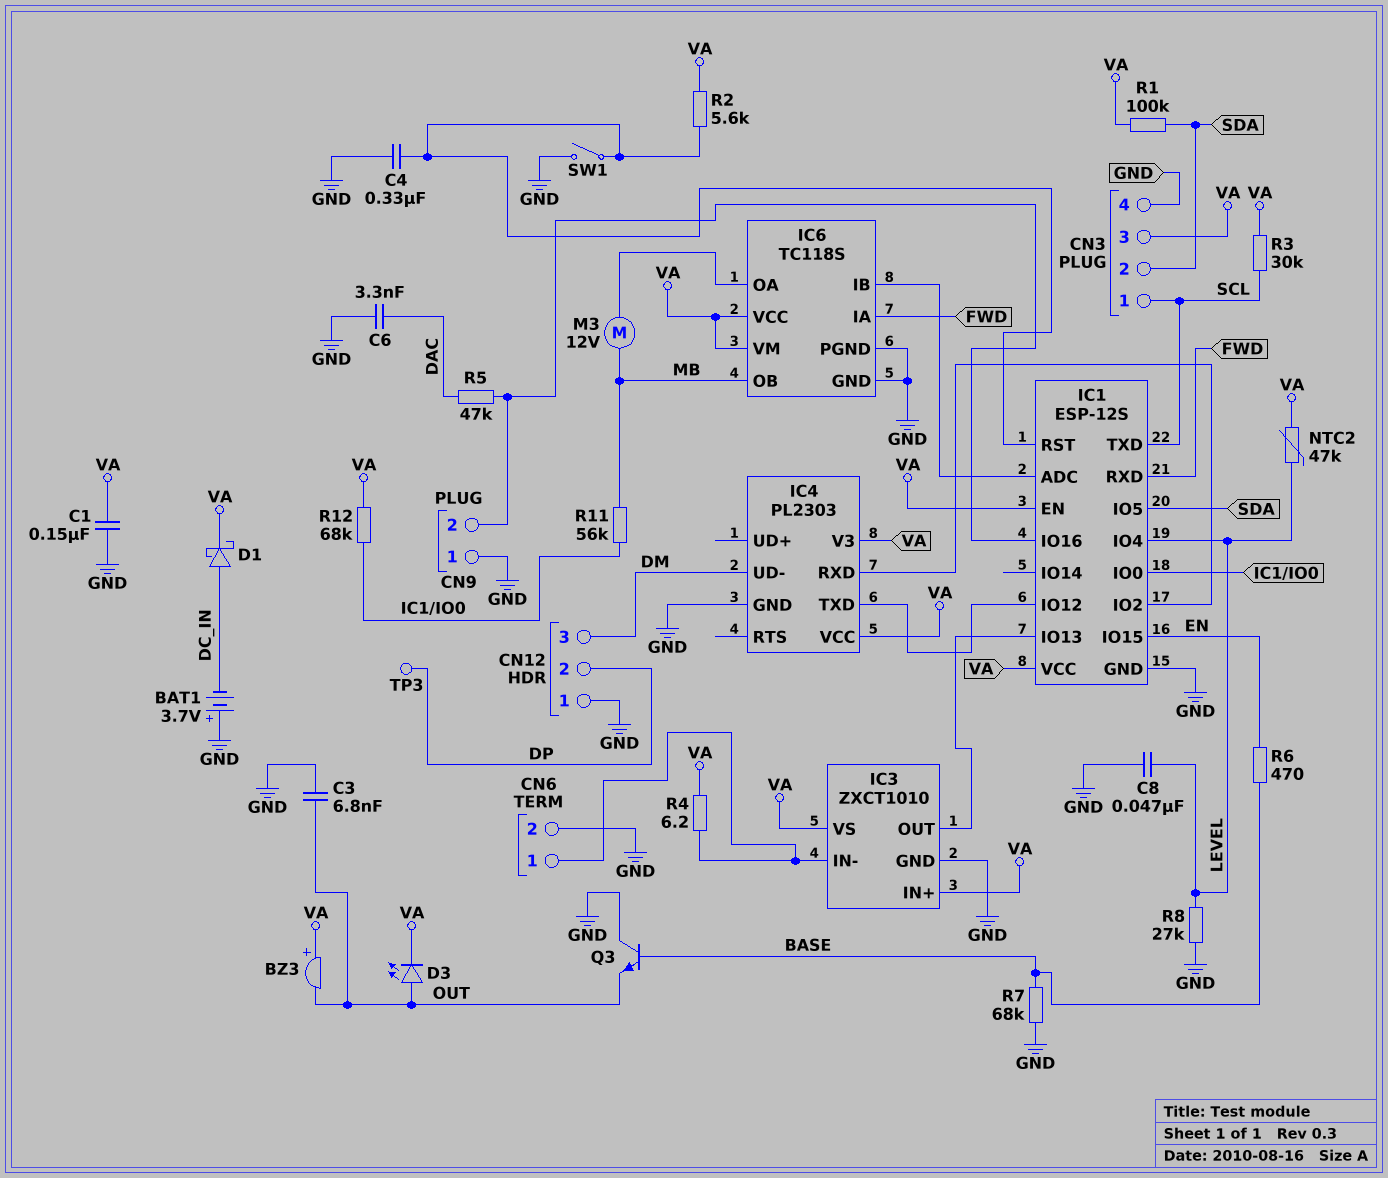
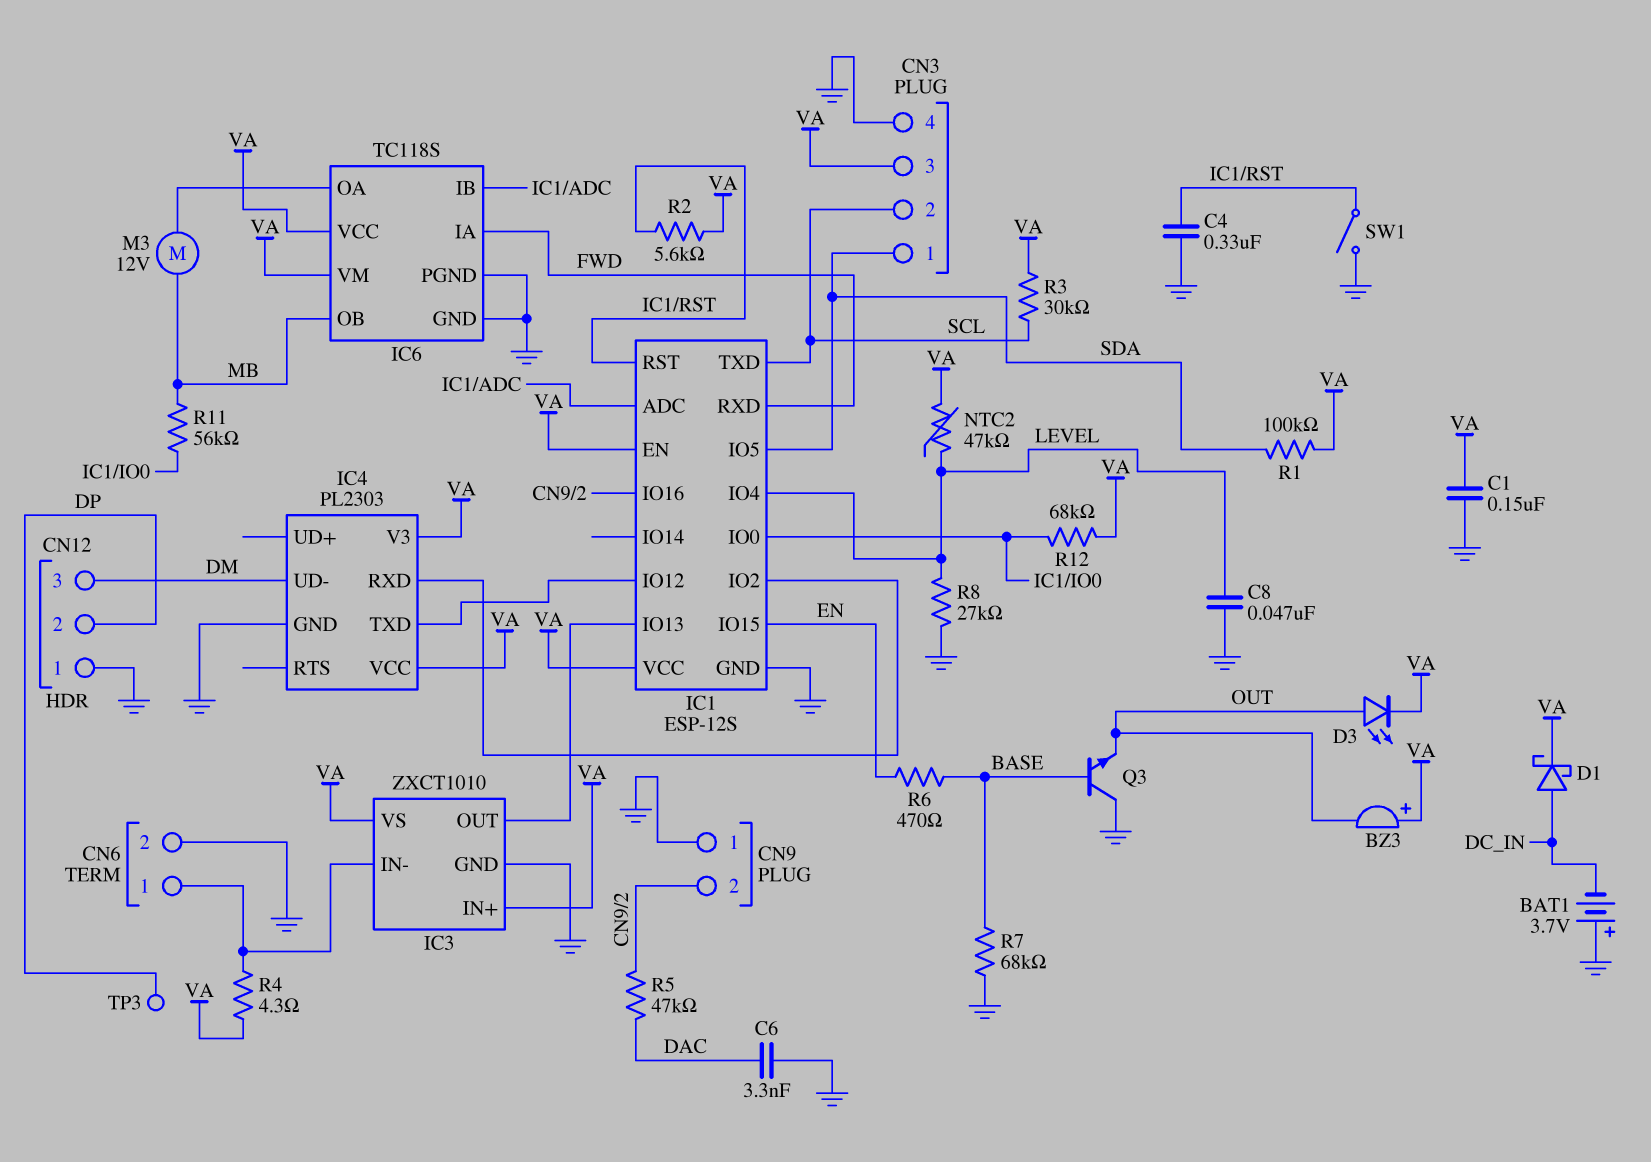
C3: 6.8nF (GND, OUT) -> none
CN3 pin 1: SCL -> SDA
CN3 pin 2: SDA -> SCL
R4: 6.2 (CN6/1, VA) -> 4.3 (CN6/1, VA)

